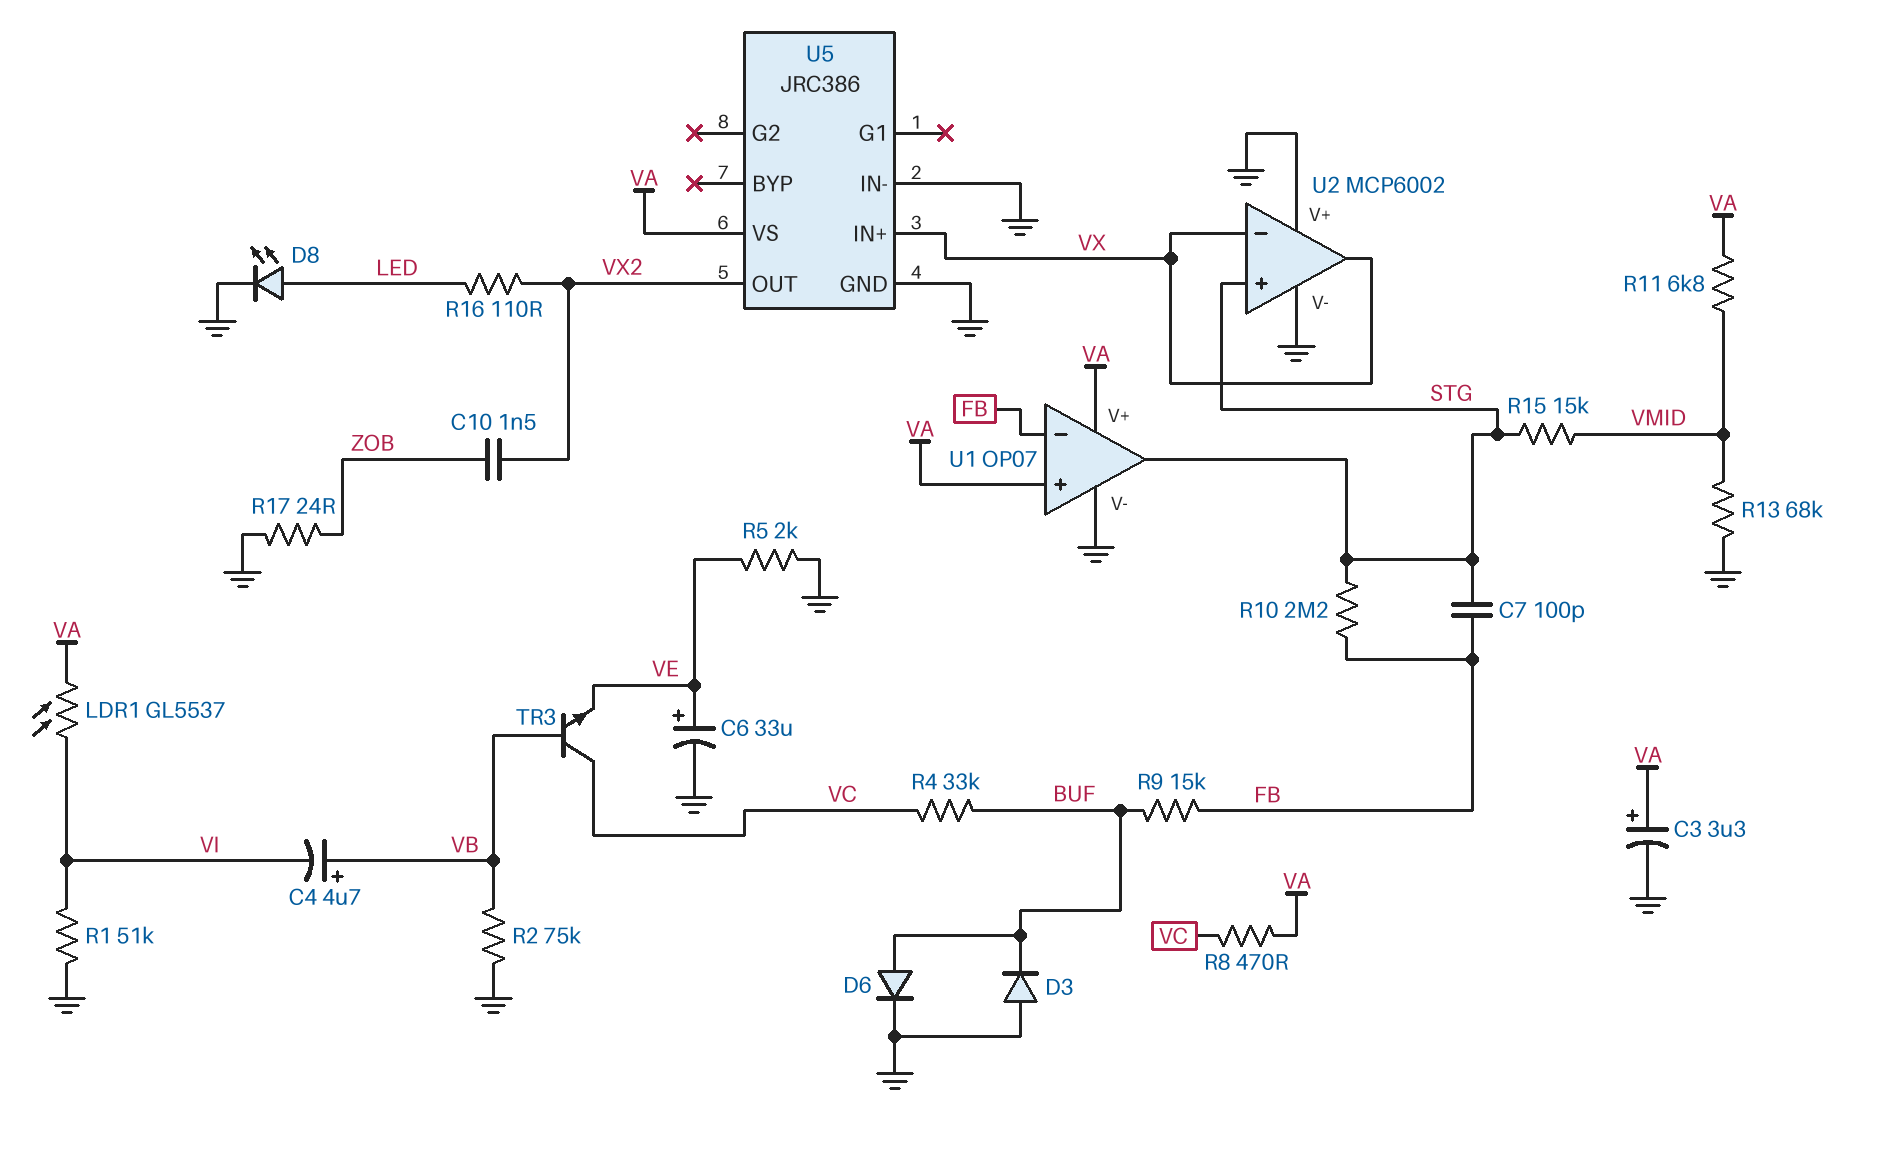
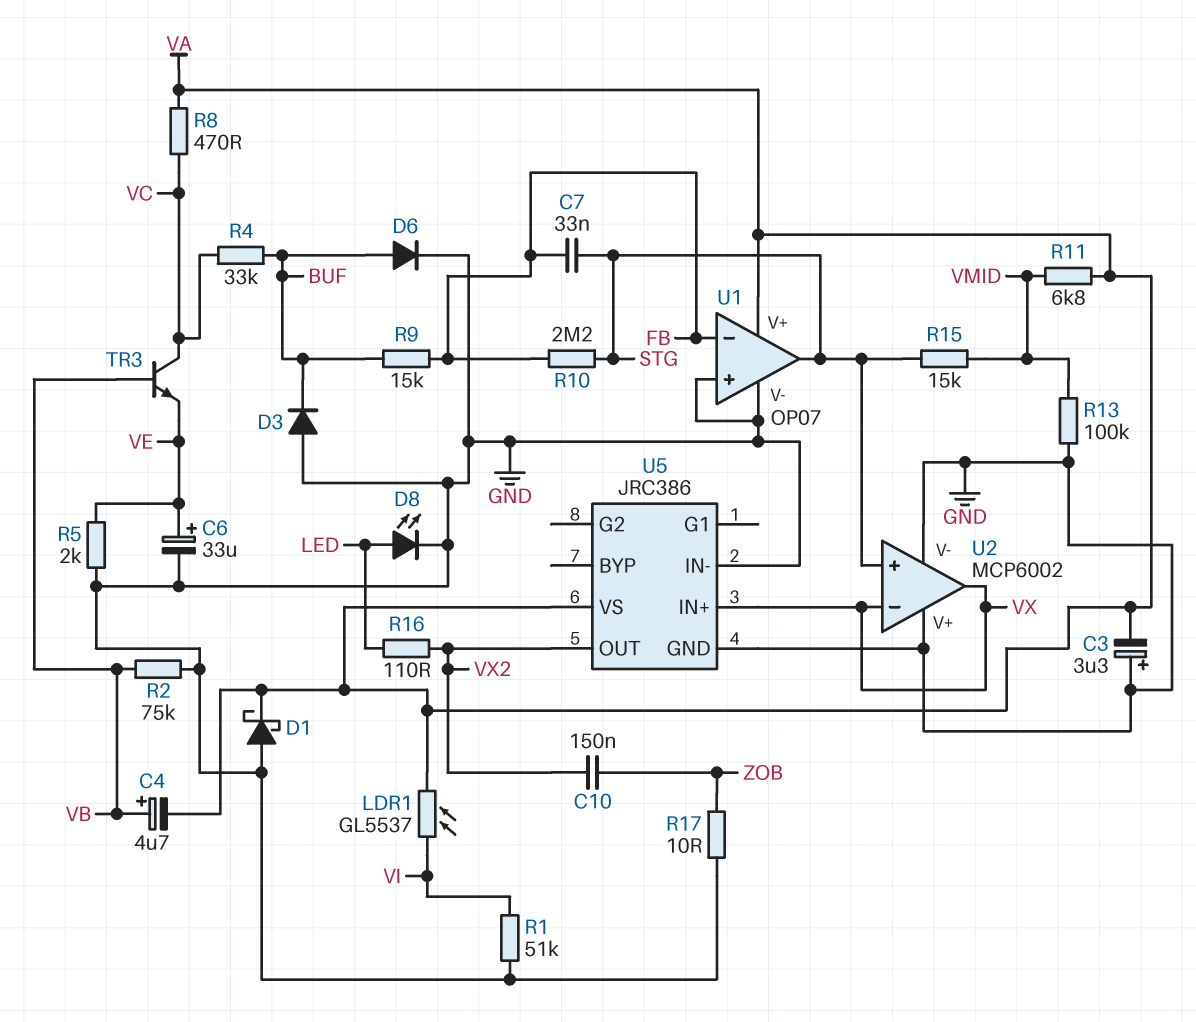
C3: 3.3uF (plus VA, minus GND) -> 3.3uF (plus GND, minus VA)
C4: 4.7uF (plus VB, minus VI) -> 4.7uF (plus VB, minus VA)
C7: 100pF (FB, STG) -> 33nF (FB, STG)
C10: 1.5nF (VX2, ZOB) -> 150nF (VX2, ZOB)
D1: none -> schottky (A GND, K VA)
R13: 68k (GND, VMID) -> 100k (GND, VMID)
R17: 24 (GND, ZOB) -> 10 (GND, ZOB)
U1 pin in+: VA -> GND

